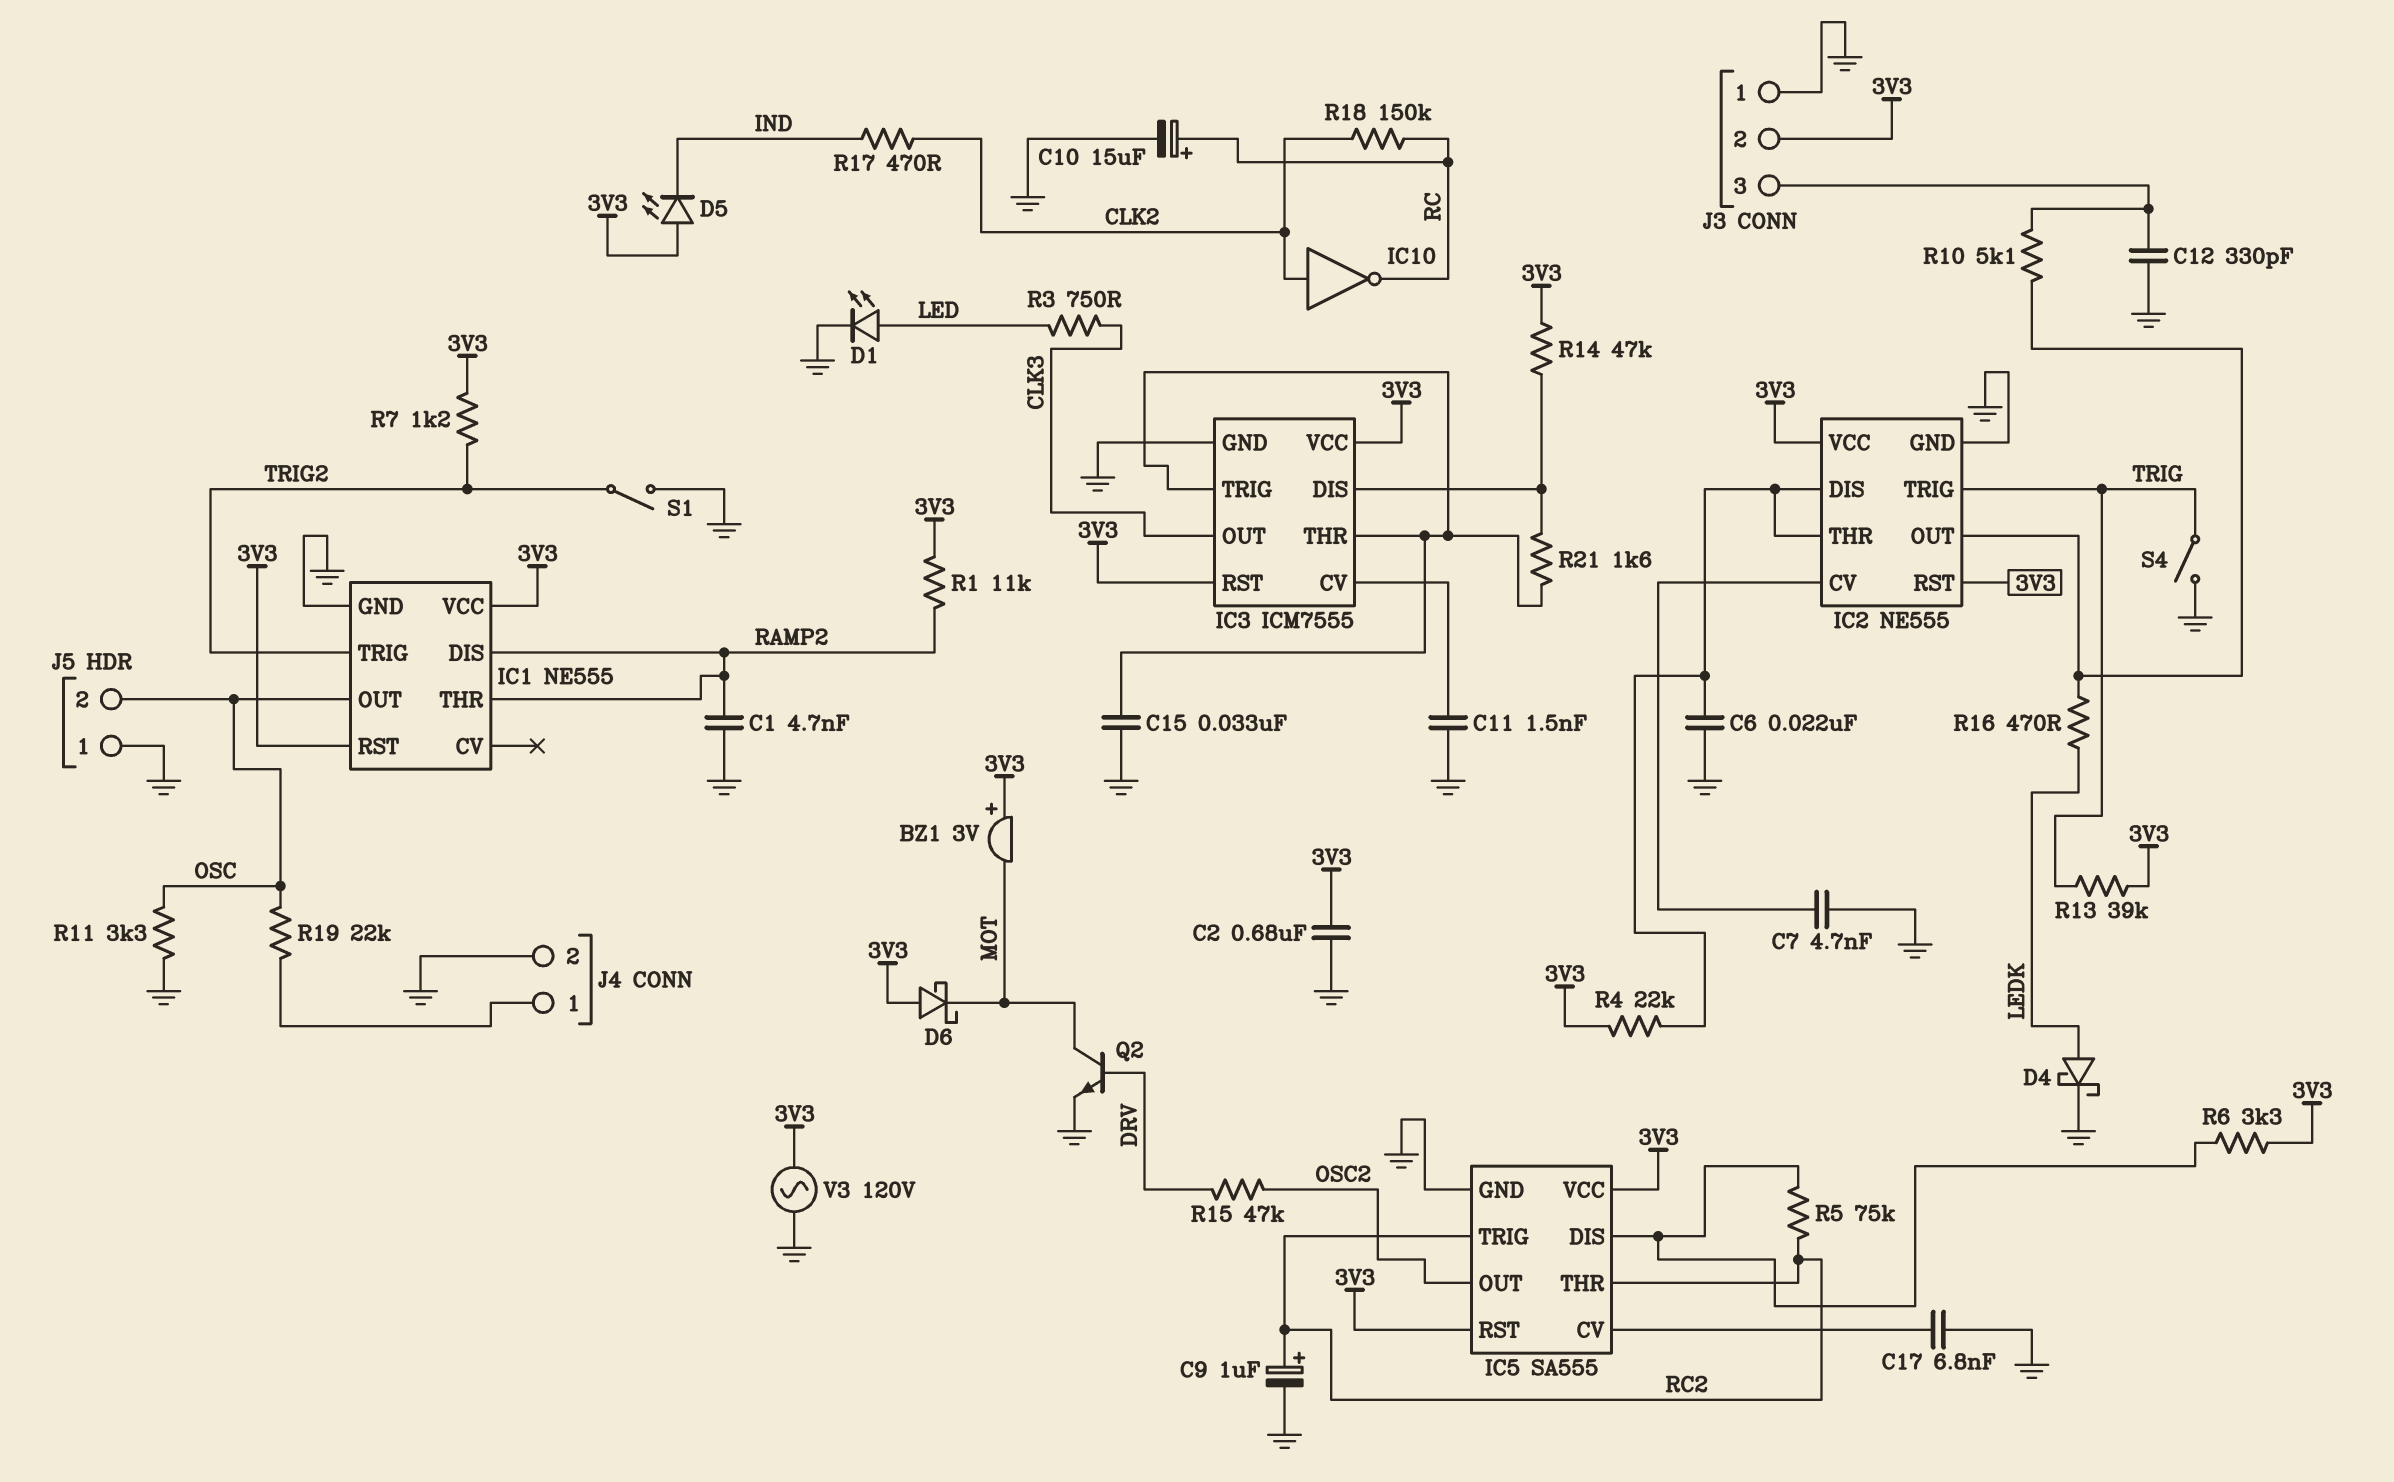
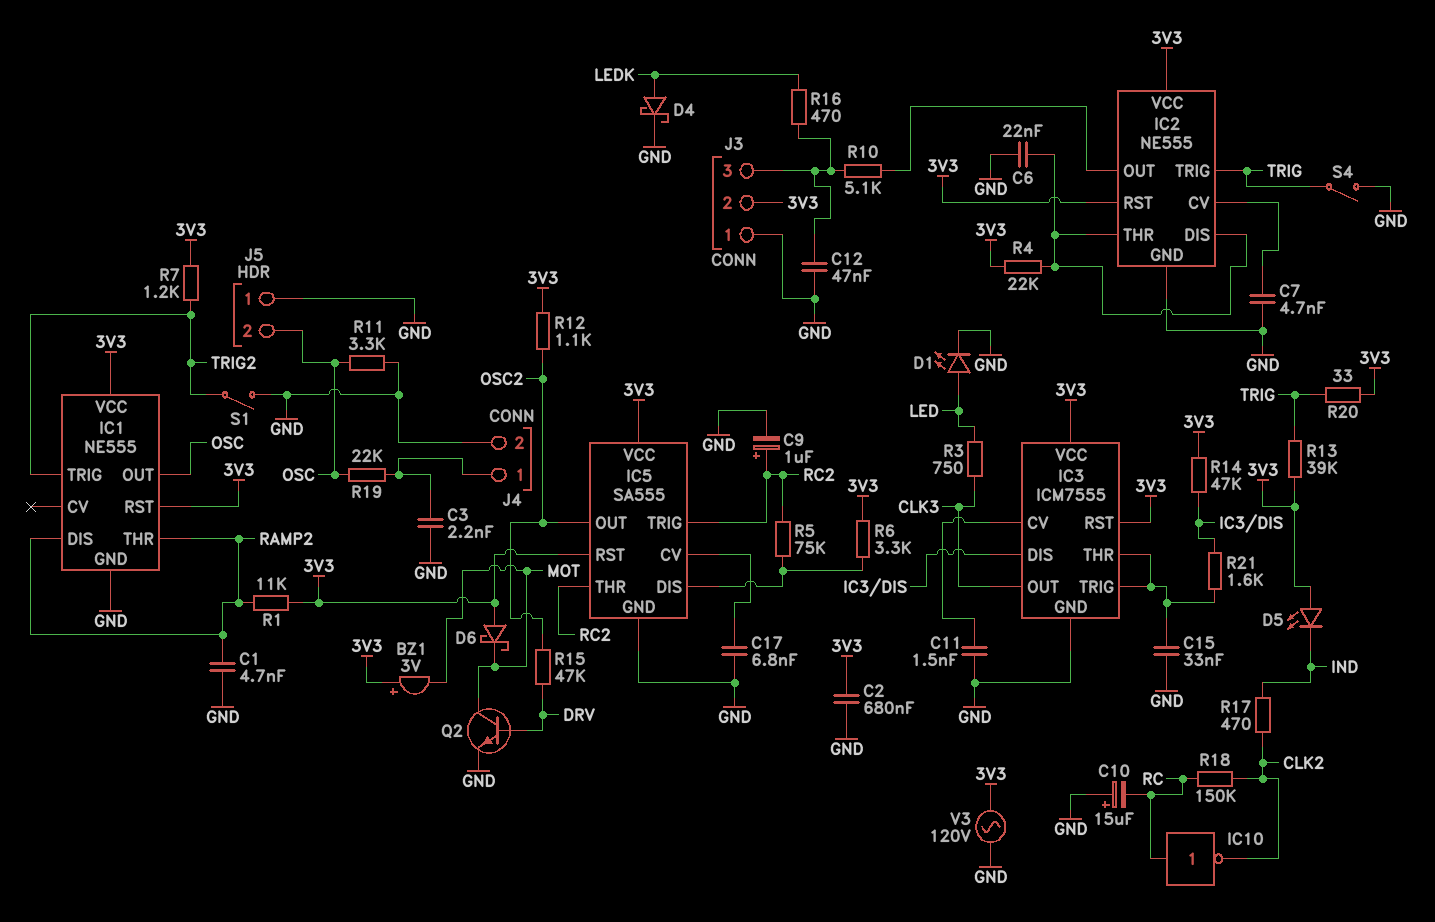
C3: none -> 2.2nF (GND, J4/1)
C10: 15uF (plus RC, minus GND) -> 15uF (plus GND, minus RC)
C12: 330pF (GND, J3/3) -> 47nF (GND, J3/3)
IC10: NOT (in CLK2, out RC) -> NOT (in RC, out CLK2)
R12: none -> 1.1k (3V3, OSC2)
R16: 470 (IC2/OUT, LEDK) -> 470 (J3/3, LEDK)
R20: none -> 33 (3V3, TRIG)

